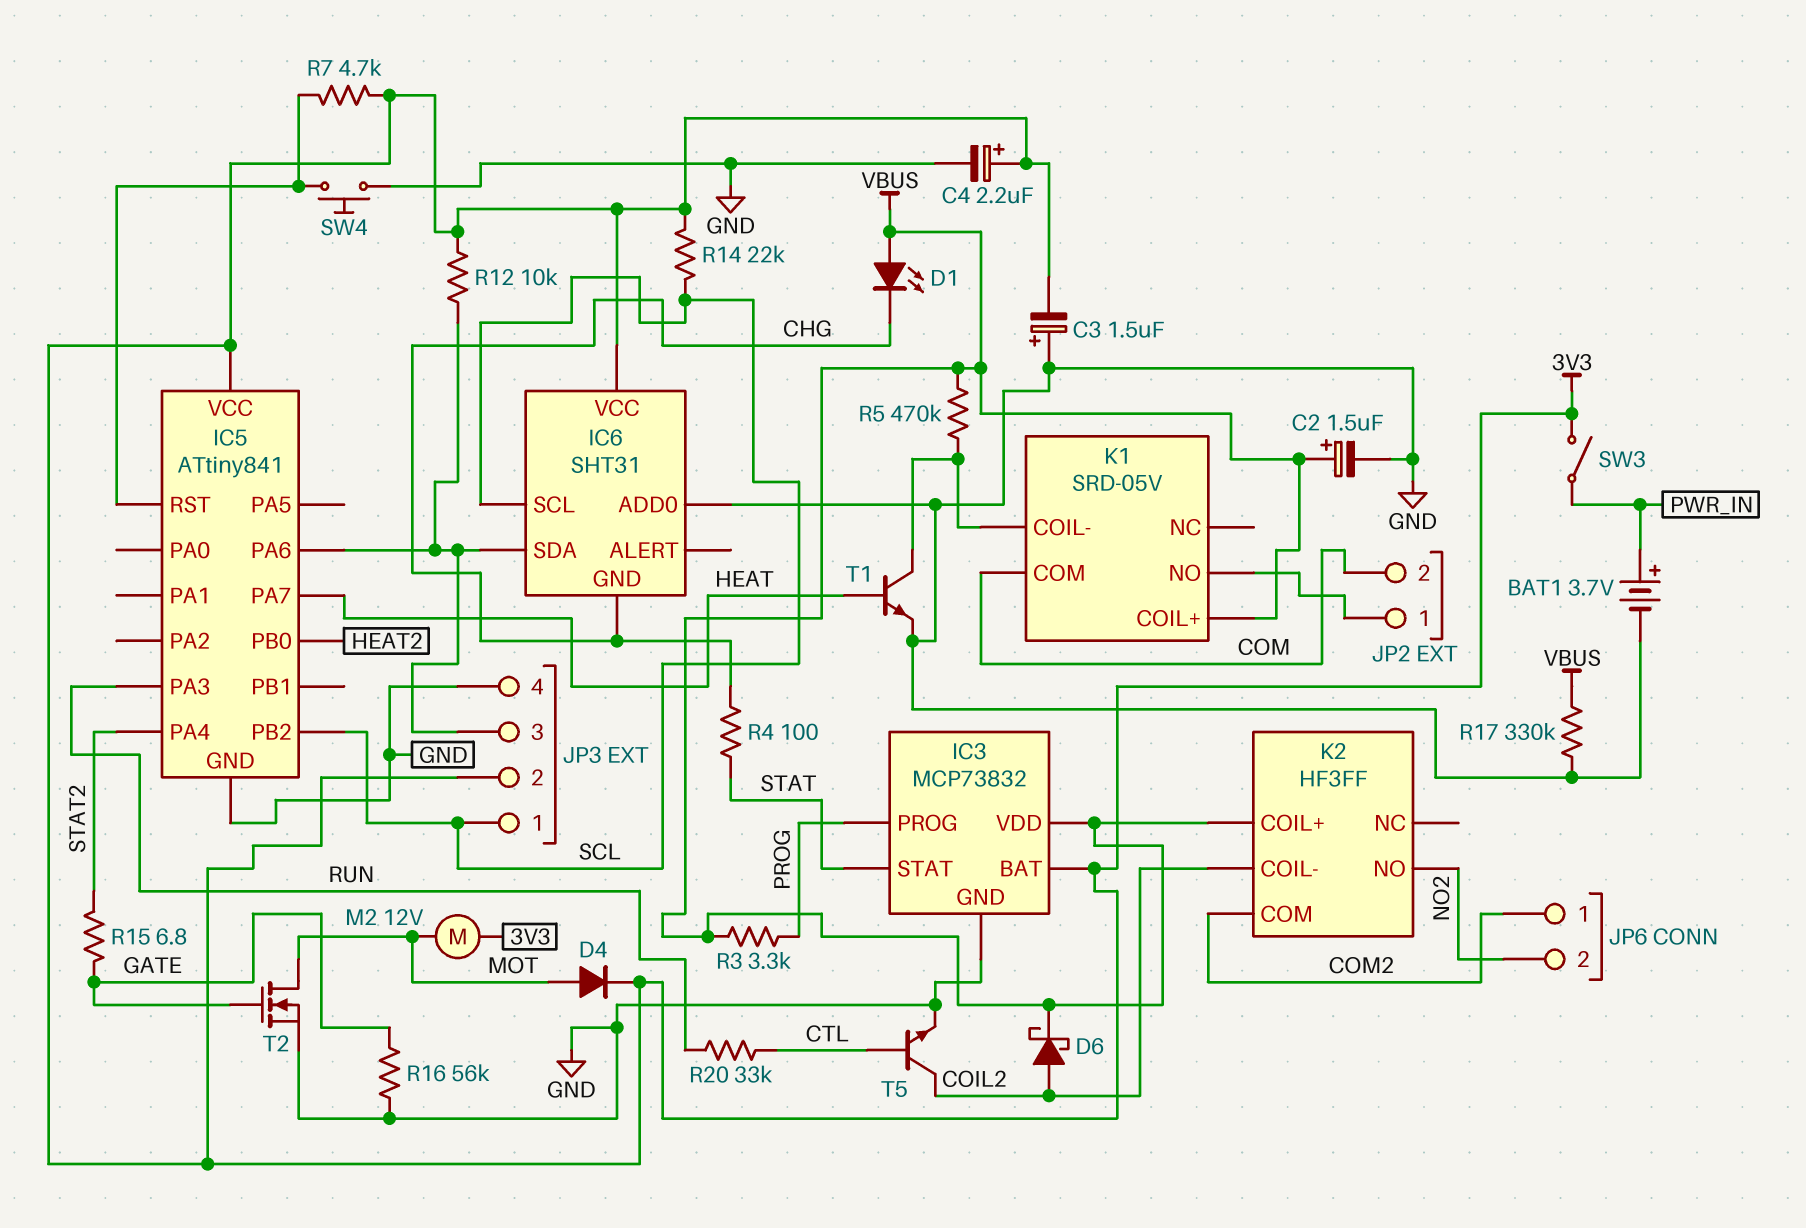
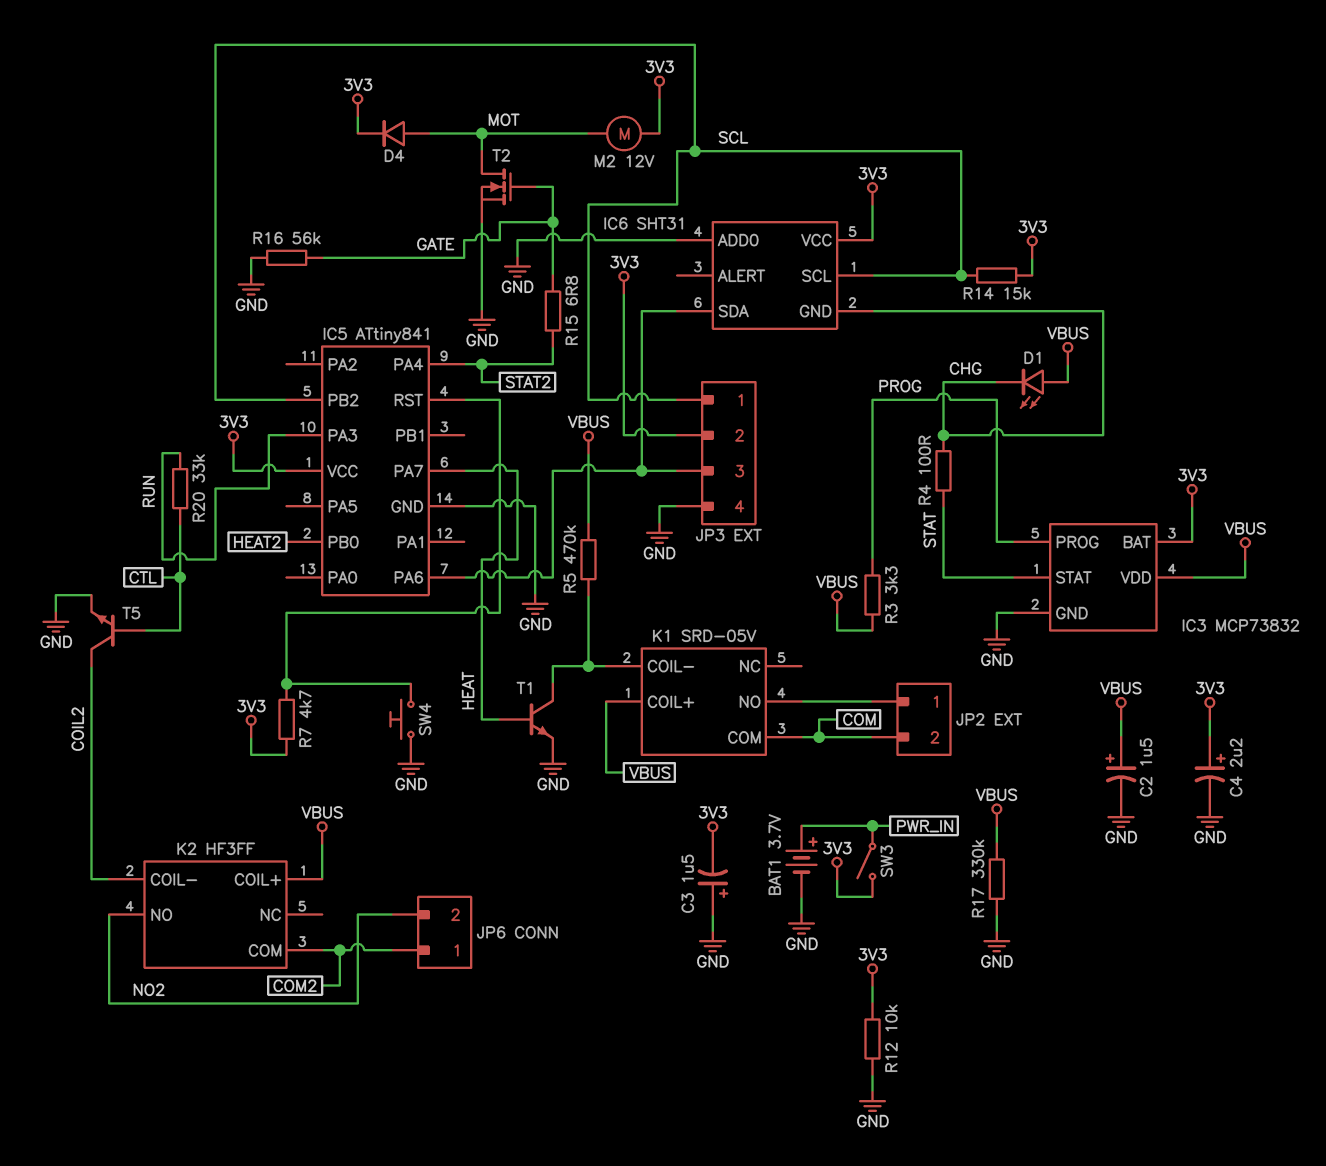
D6: schottky (A COIL2, K VBUS) -> none
R12: 10k (3V3, IC5/PA6) -> 10k (3V3, GND)
R14: 22k (3V3, SCL) -> 15k (3V3, SCL)

